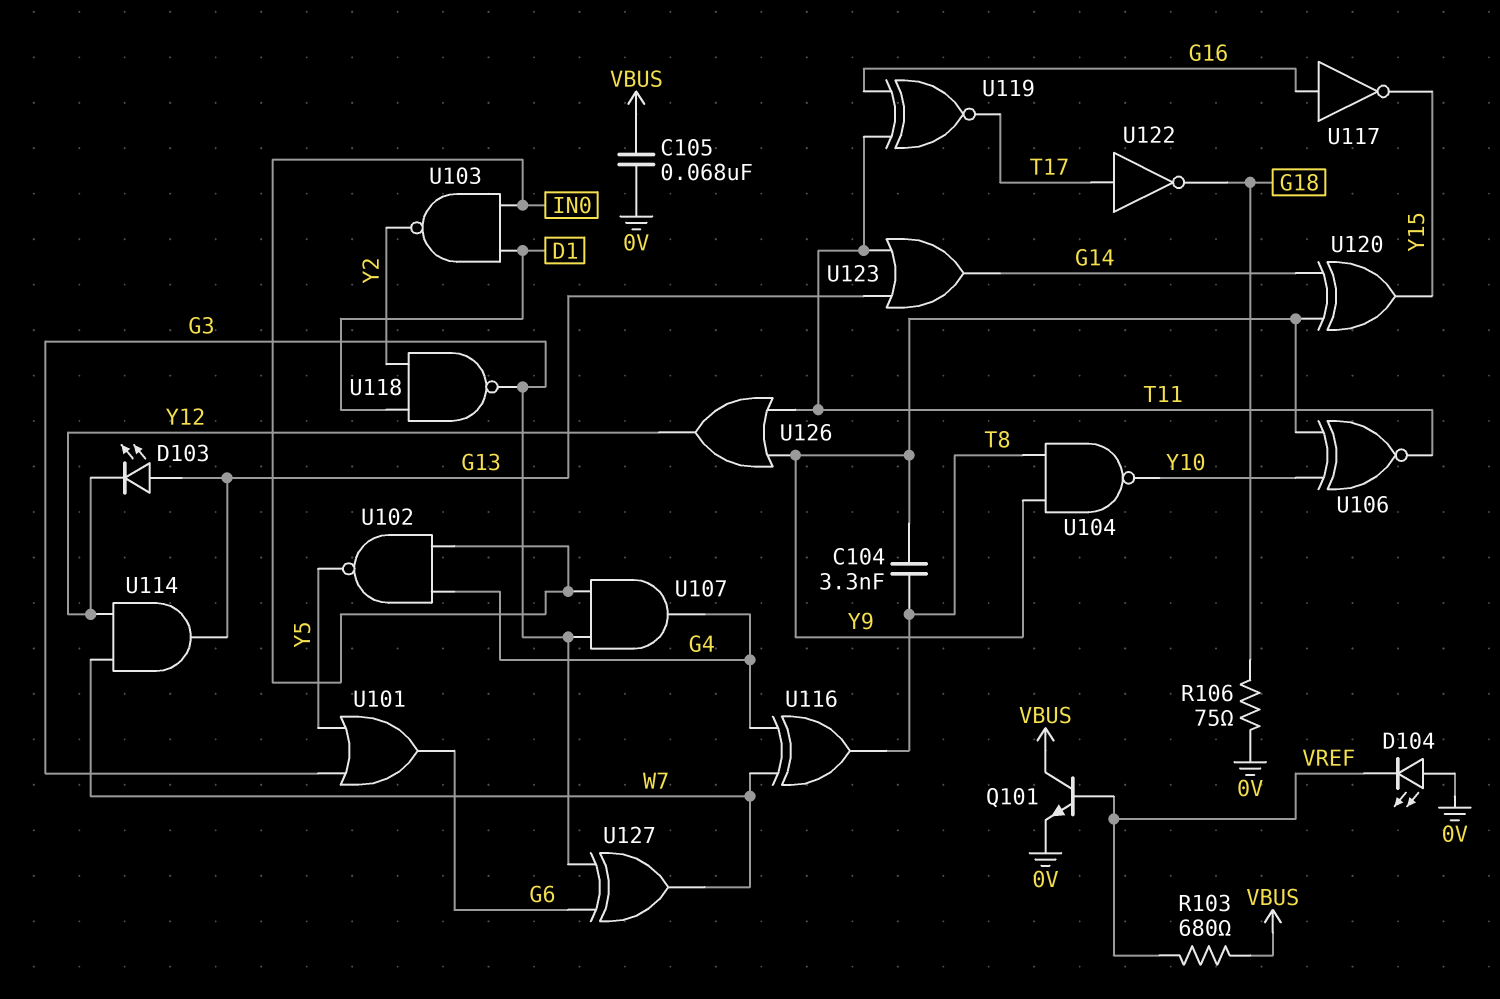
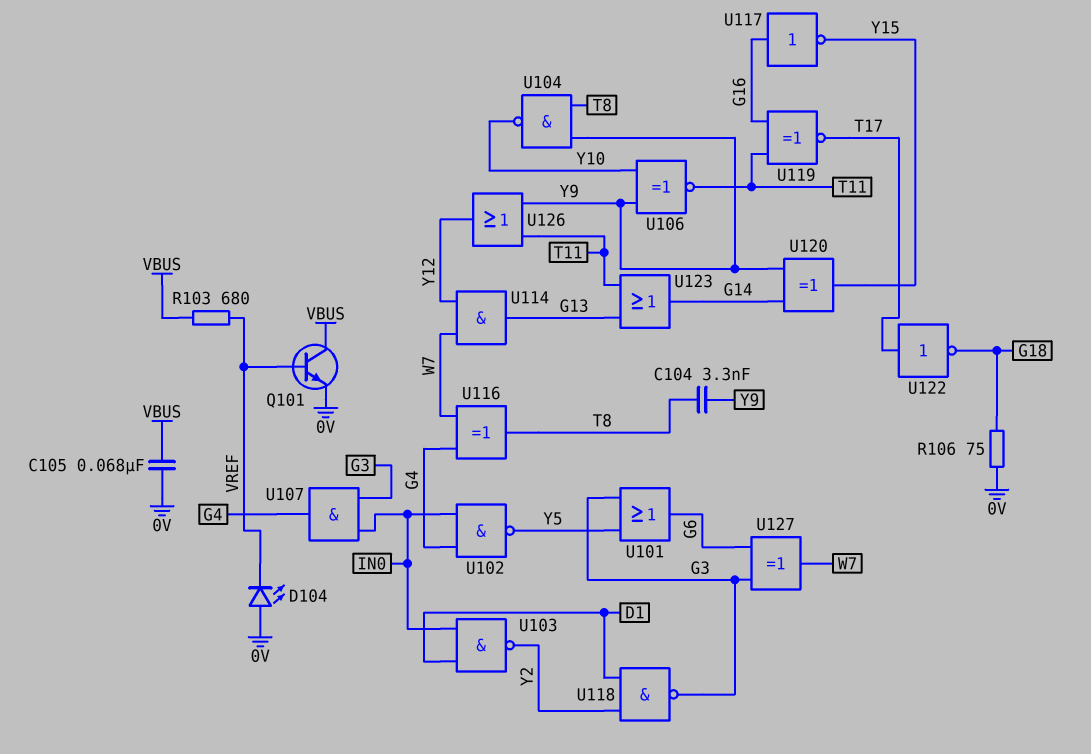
D103: LED (A G13, K Y12) -> none

